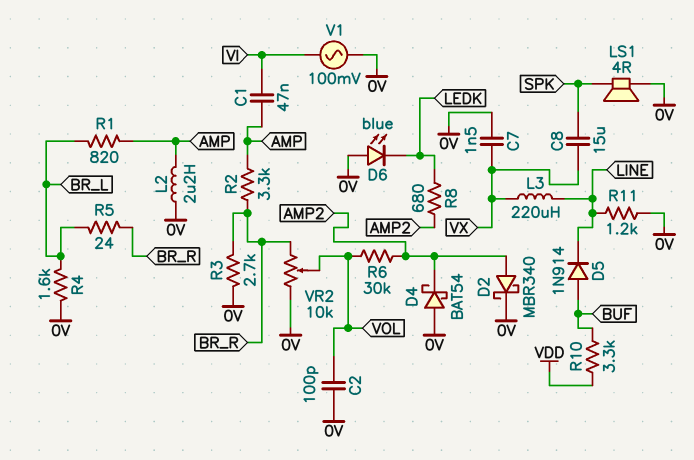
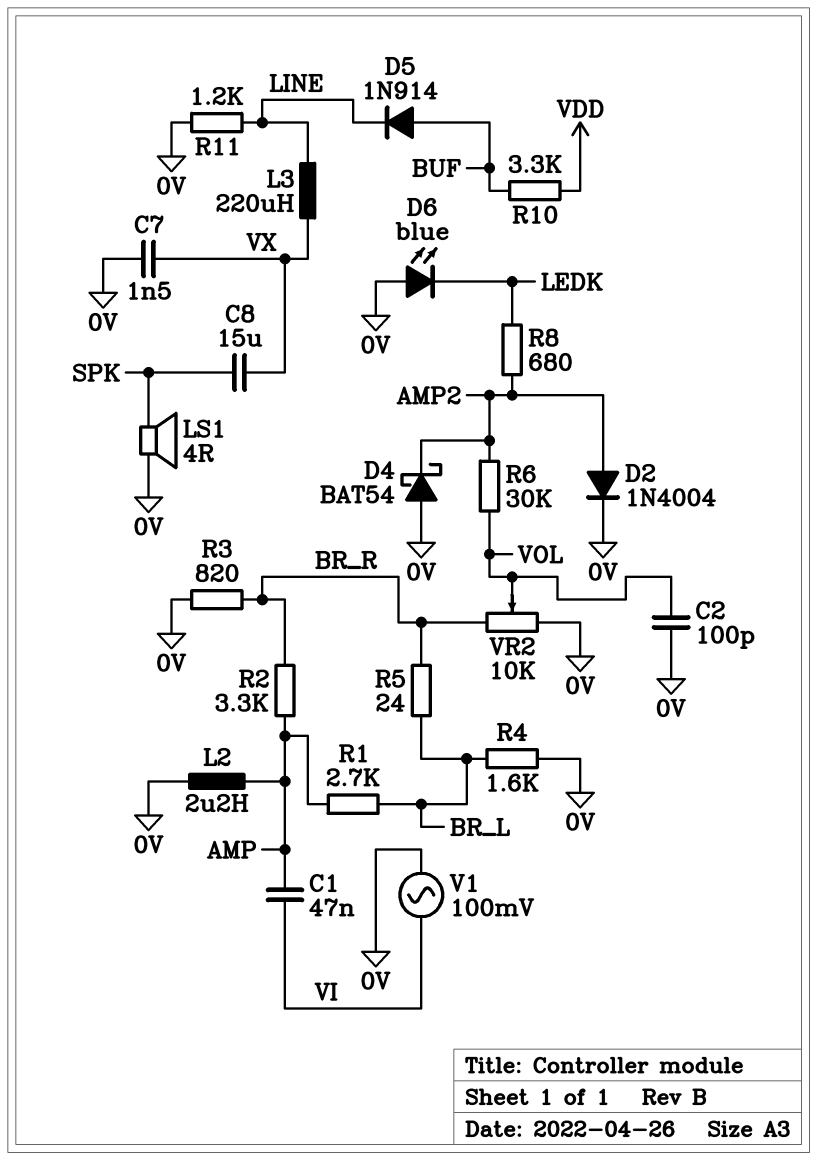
D2: schottky MBR340 (A AMP2, K 0V) -> diode 1N4004 (A AMP2, K 0V)
R1: 820 (AMP, BR_L) -> 2.7k (AMP, BR_L)
R3: 2.7k (0V, BR_R) -> 820 (0V, BR_R)

